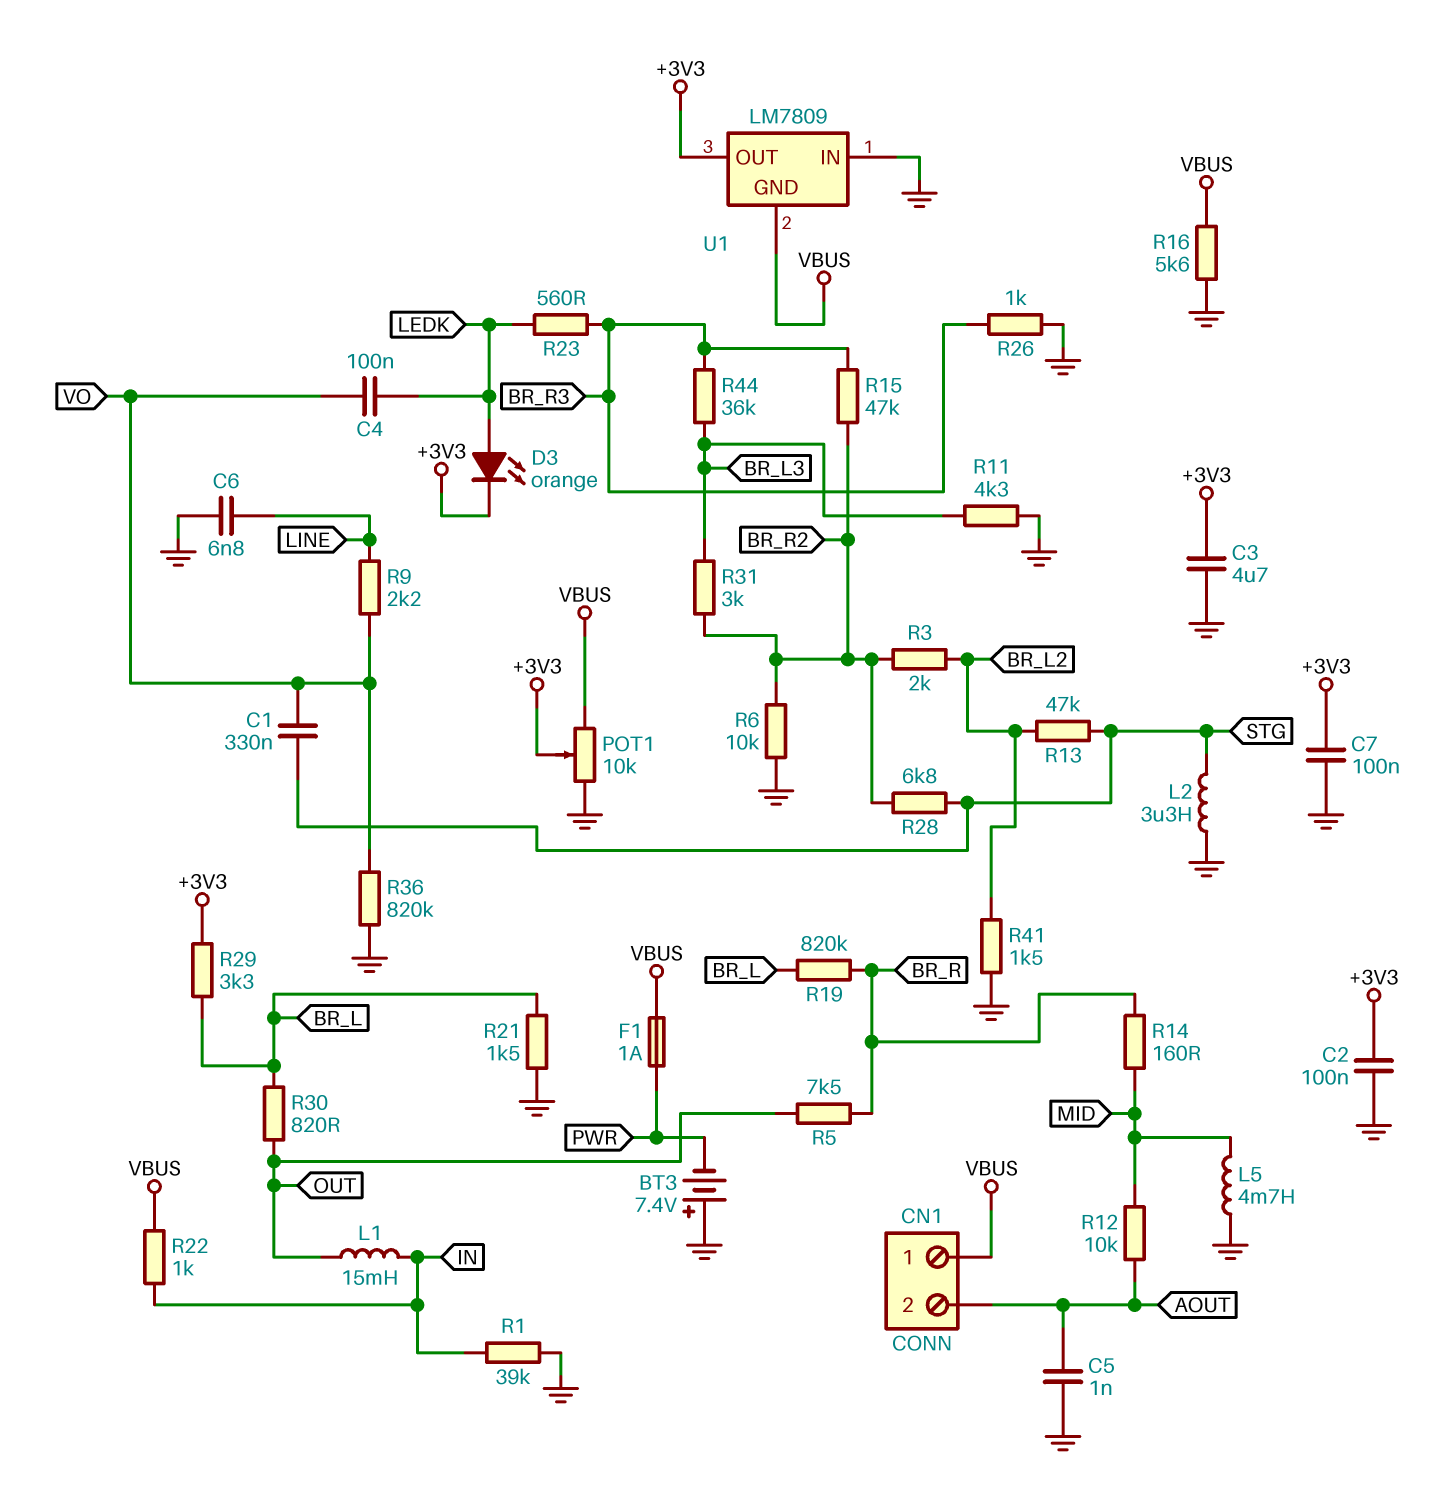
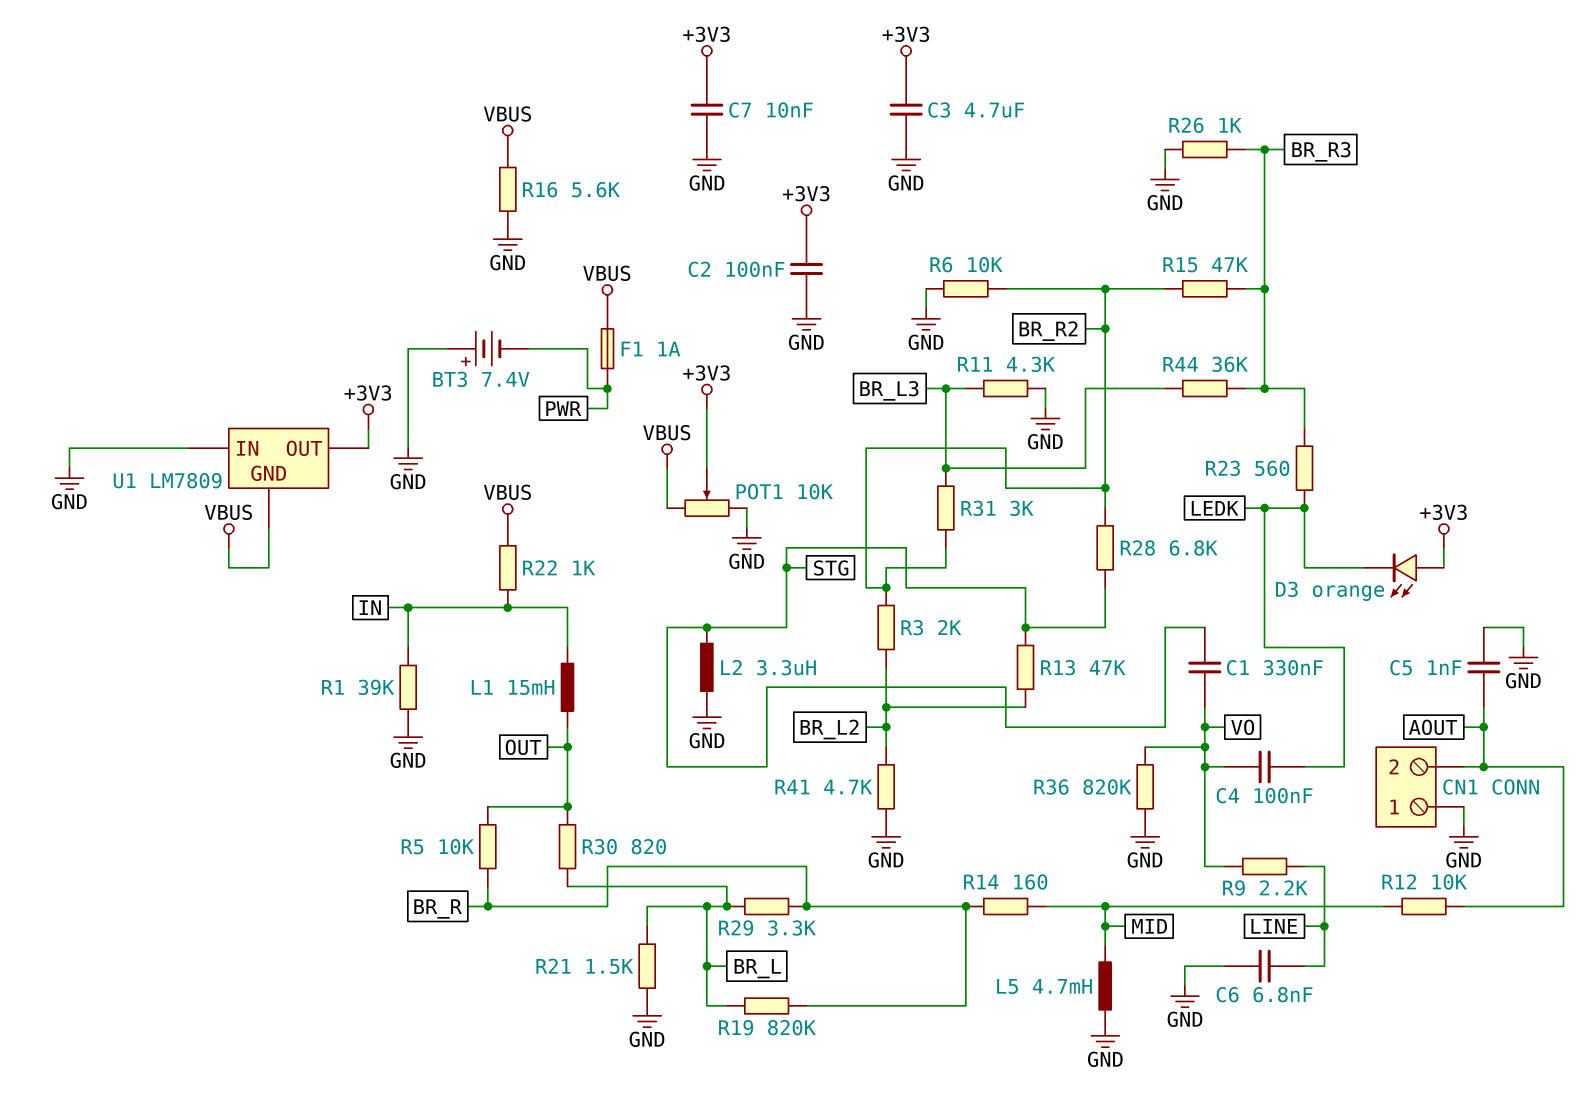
C7: 100nF (+3V3, GND) -> 10nF (+3V3, GND)
CN1 pin 1: VBUS -> GND
D3: LED orange (A LEDK, K +3V3) -> LED orange (A +3V3, K LEDK)
R5: 7.5k (BR_R, OUT) -> 10k (BR_R, OUT)
R29: 3.3k (+3V3, BR_L) -> 3.3k (BR_L, BR_R)
R41: 1.5k (BR_L2, GND) -> 4.7k (BR_L2, GND)

